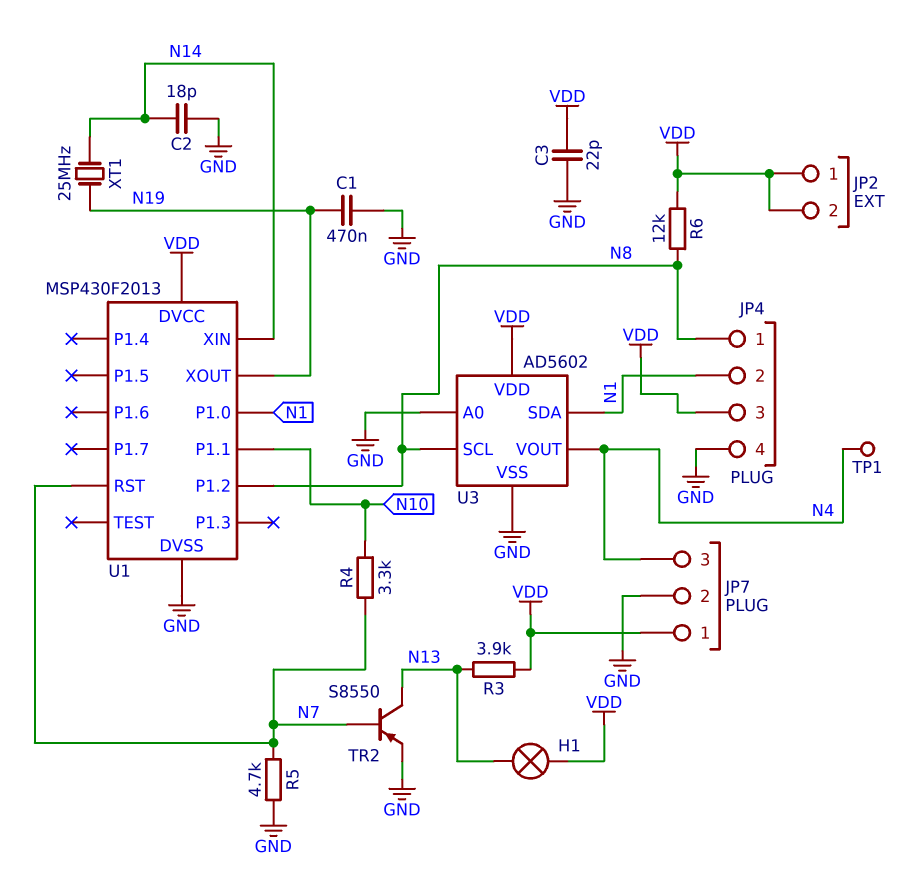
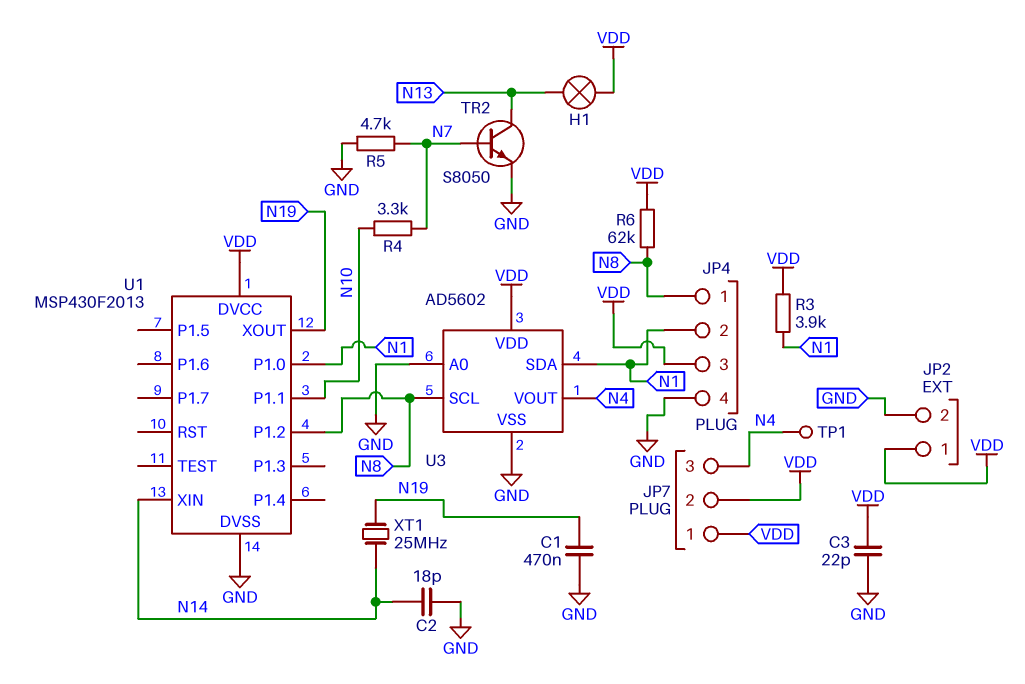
JP2 pin 2: VDD -> GND
JP7 pin 2: GND -> VDD
R3: 3.9k (N13, VDD) -> 3.9k (N1, VDD)
R6: 12k (N8, VDD) -> 62k (N8, VDD)
TR2: PNP S8550 (B N7, C N13, E GND) -> NPN S8050 (B N7, C N13, E GND)
U1 pin RST: N7 -> none

